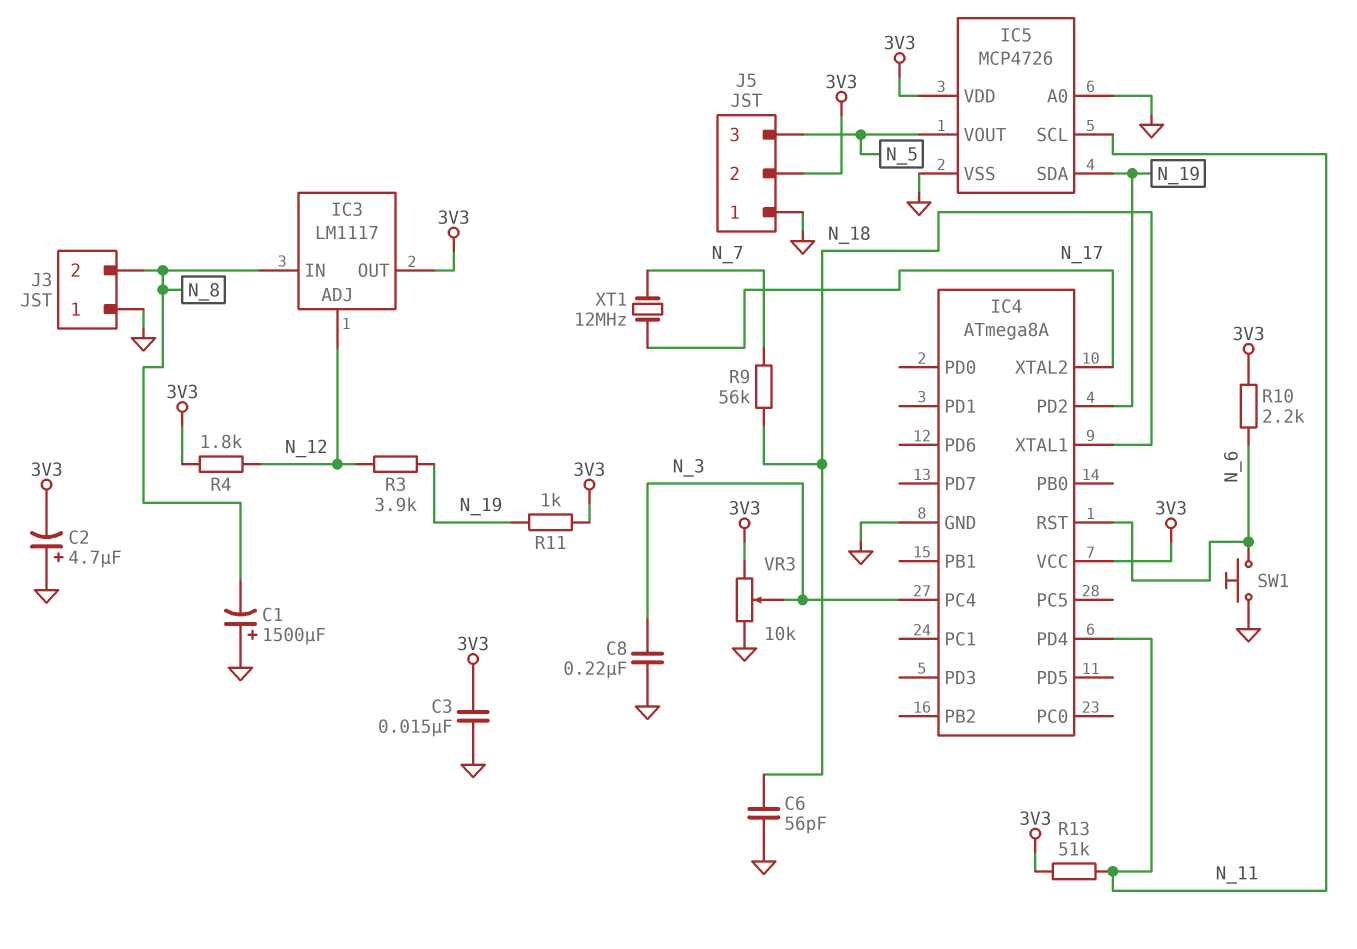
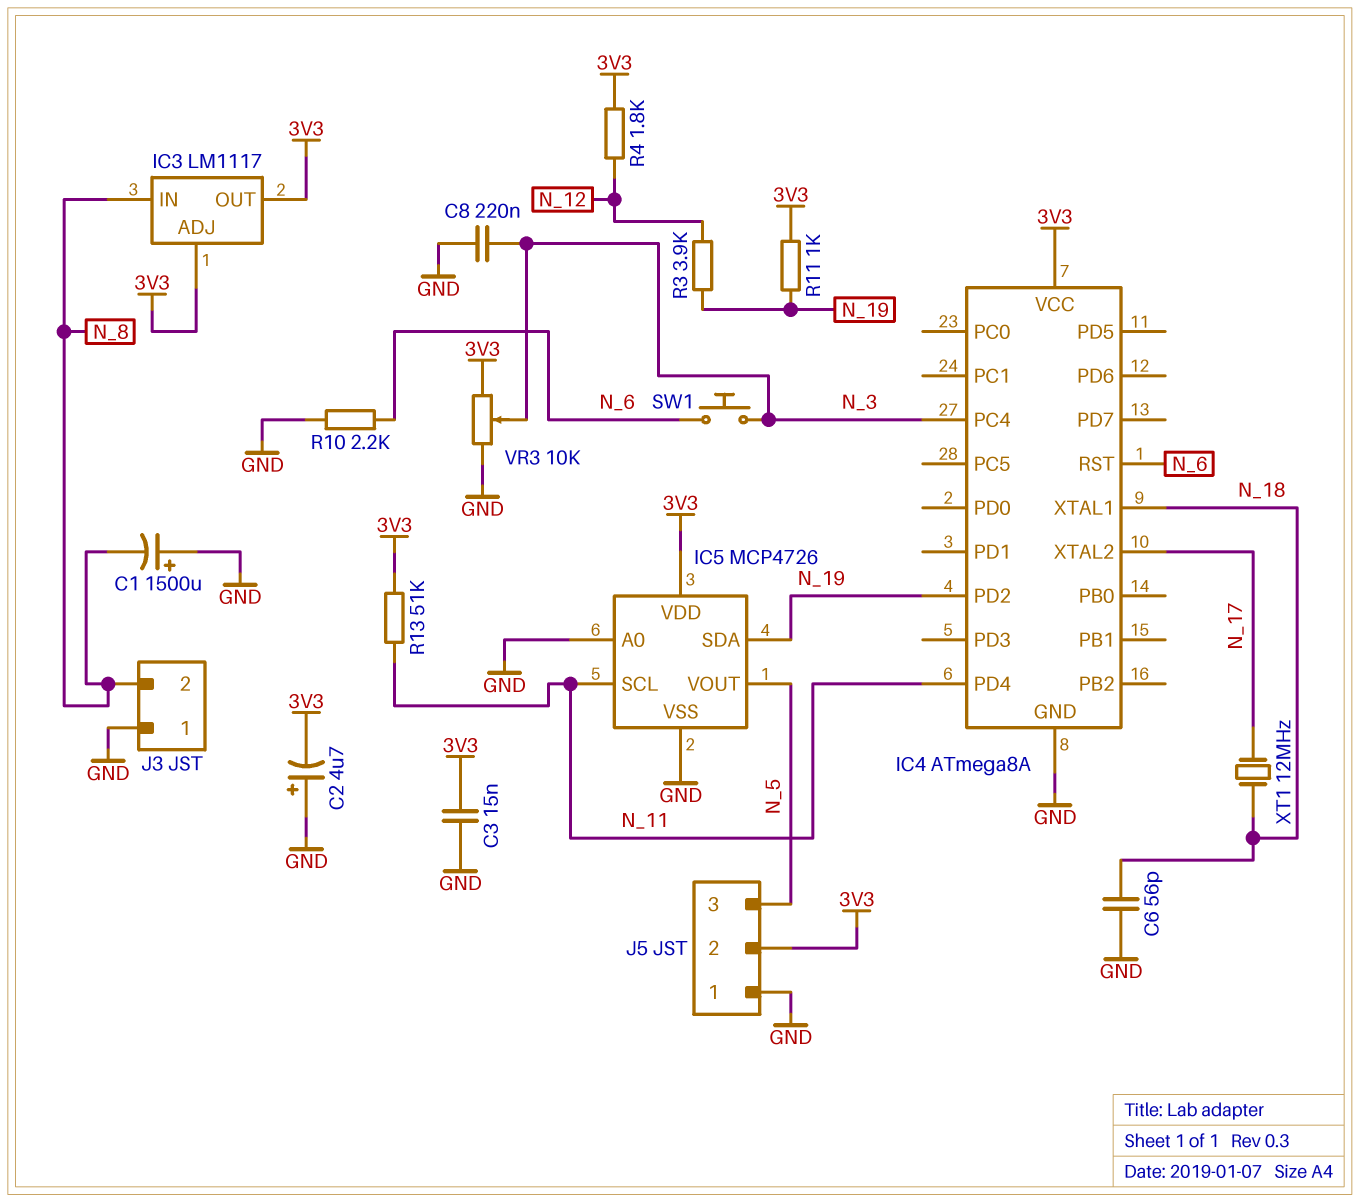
IC3 pin ADJ: N_12 -> 3V3
R9: 56k (N_7, N_18) -> none
R10: 2.2k (3V3, N_6) -> 2.2k (GND, N_6)
SW1: button (GND, N_6) -> button (N_3, N_6)
XT1: 12MHz (N_7, N_17) -> 12MHz (N_17, N_18)

